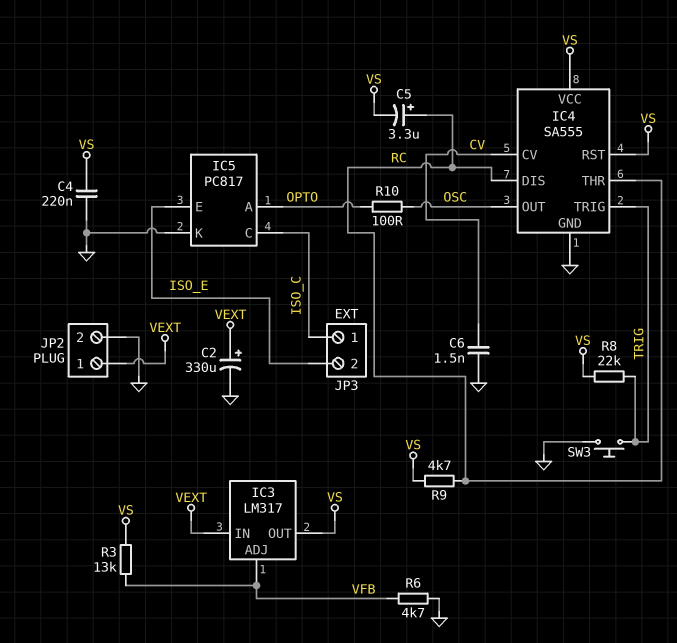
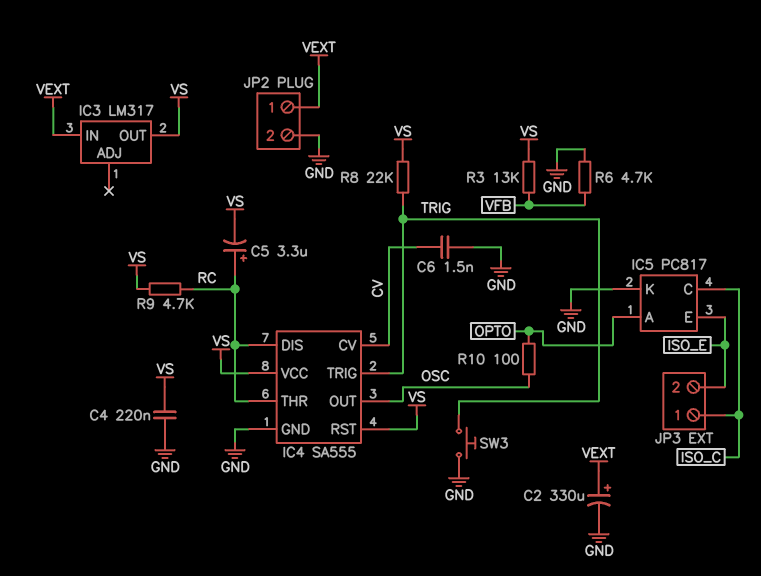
IC3 pin ADJ: VFB -> none

